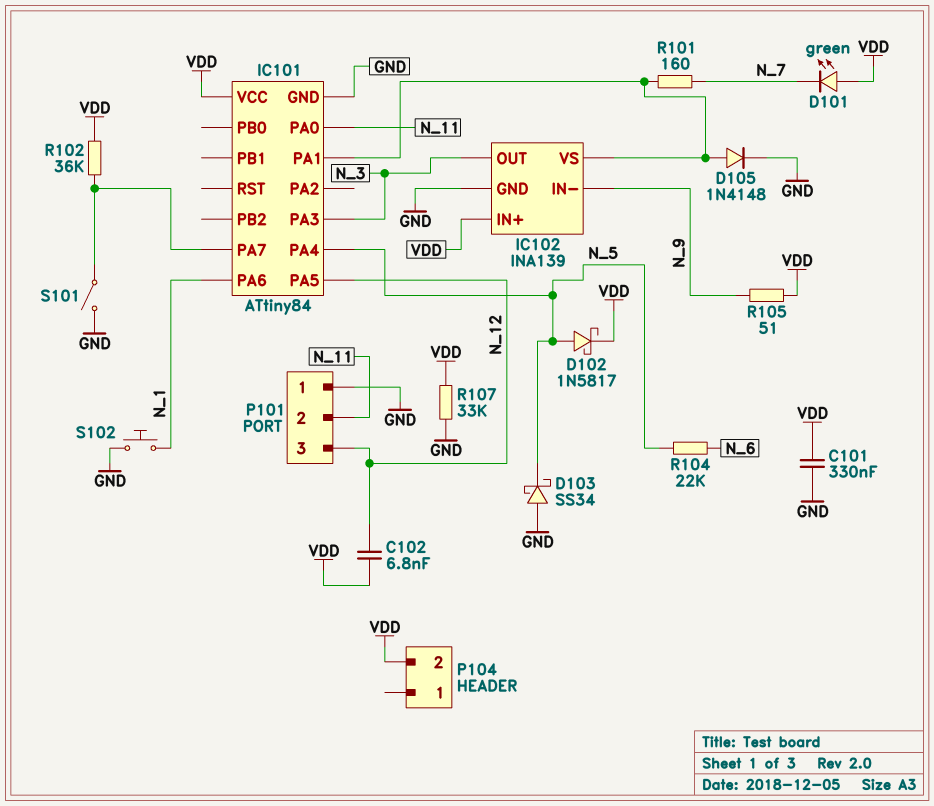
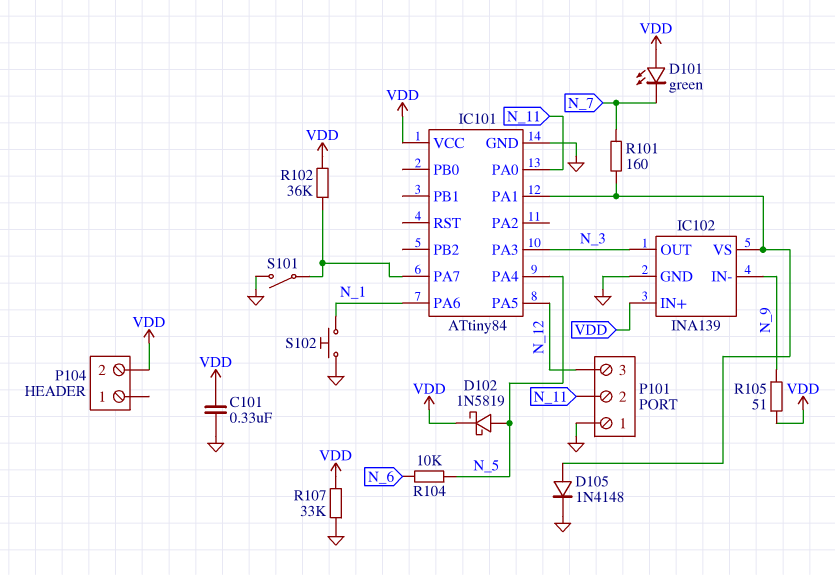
C102: 6.8nF (N_12, VDD) -> none
D102: schottky 1N5817 (A N_5, K VDD) -> schottky 1N5819 (A N_5, K VDD)
D103: schottky SS34 (A GND, K N_5) -> none
R104: 22k (N_5, N_6) -> 10k (N_5, N_6)

